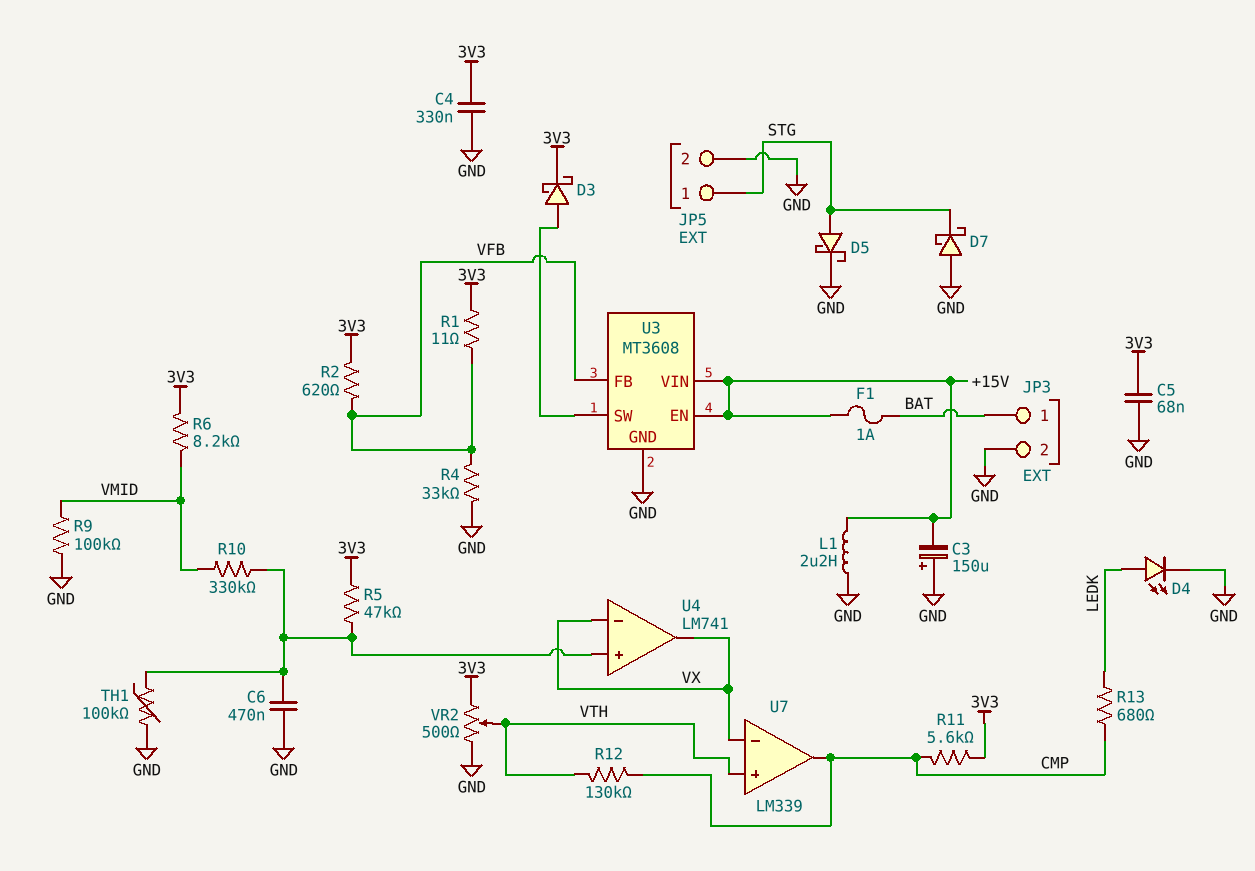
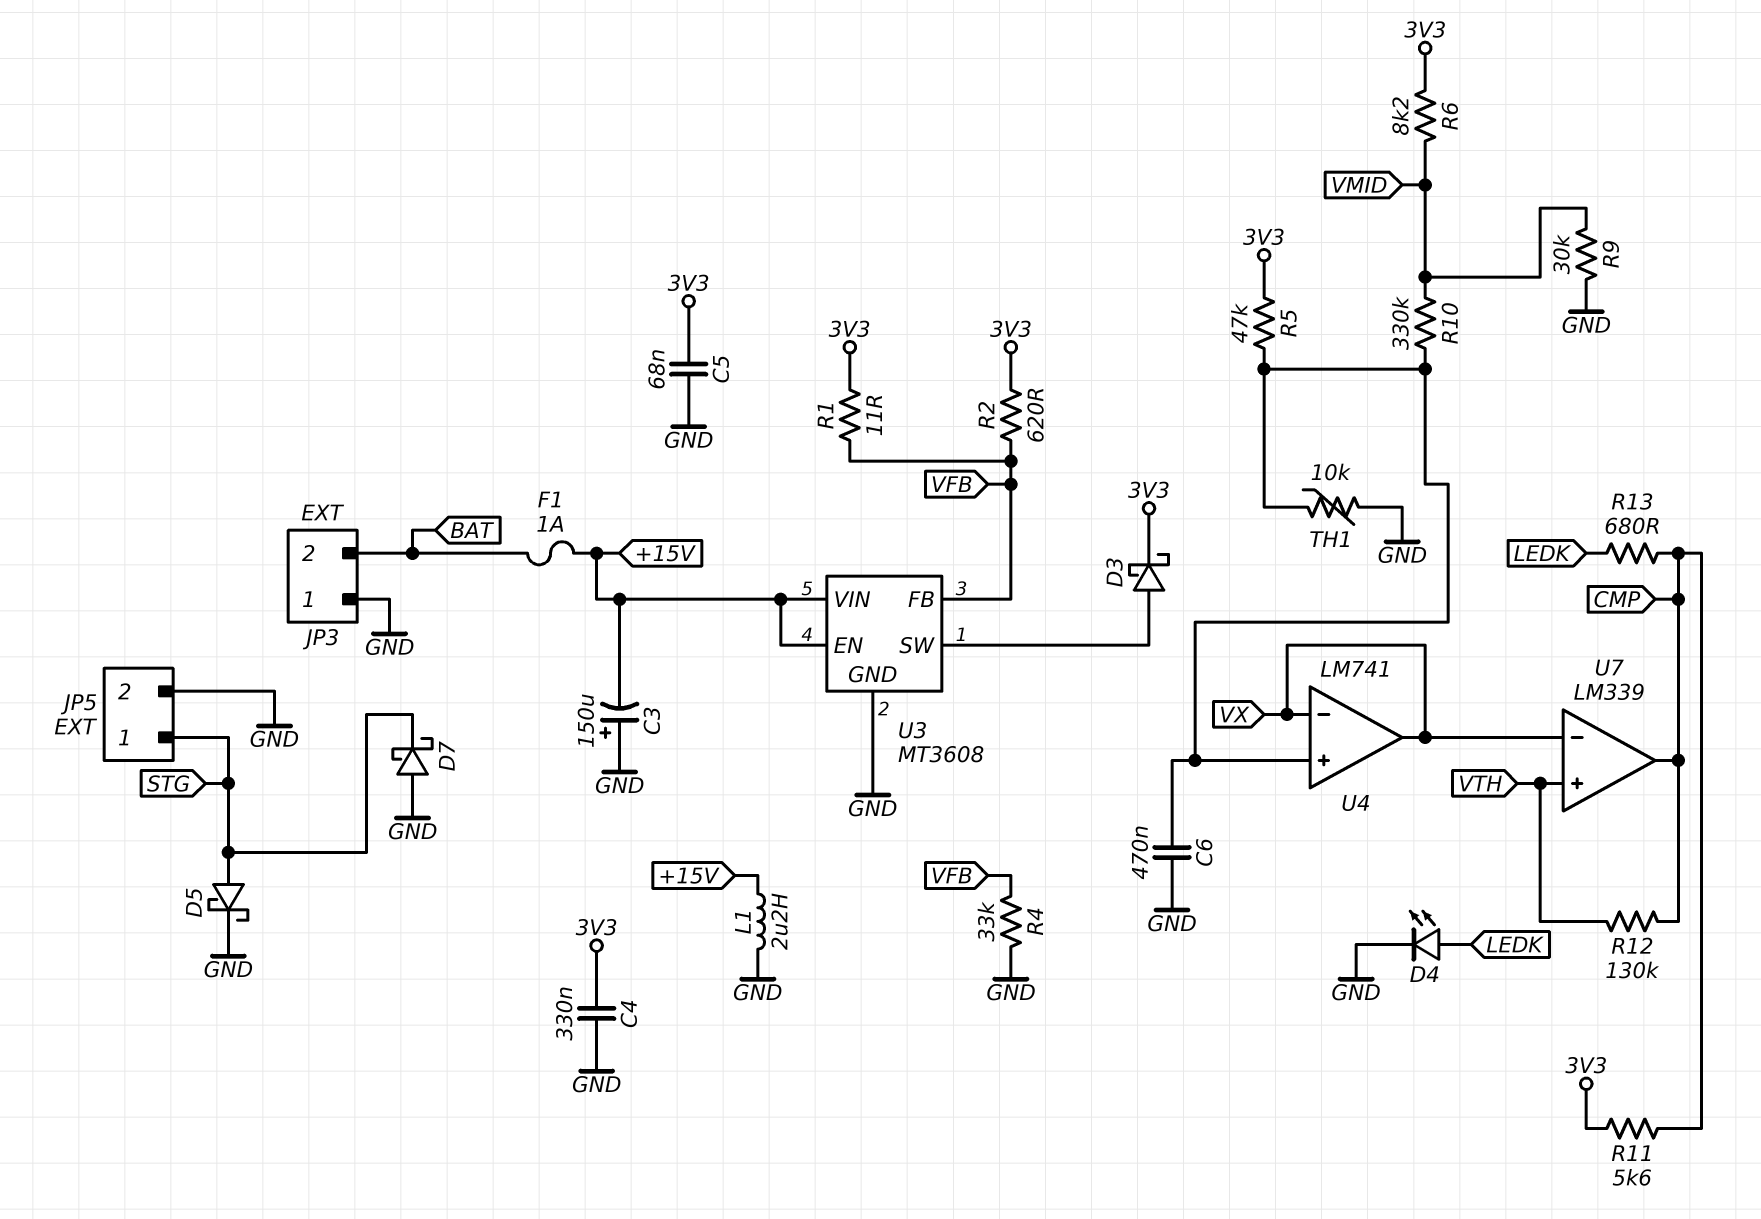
JP3 pin 1: BAT -> GND
JP3 pin 2: GND -> BAT
R9: 100k (GND, VMID) -> 30k (GND, VMID)
TH1: 100k (GND, U4/in+) -> 10k (GND, U4/in+)
VR2: 500 (3V3, GND, wiper VTH) -> none

